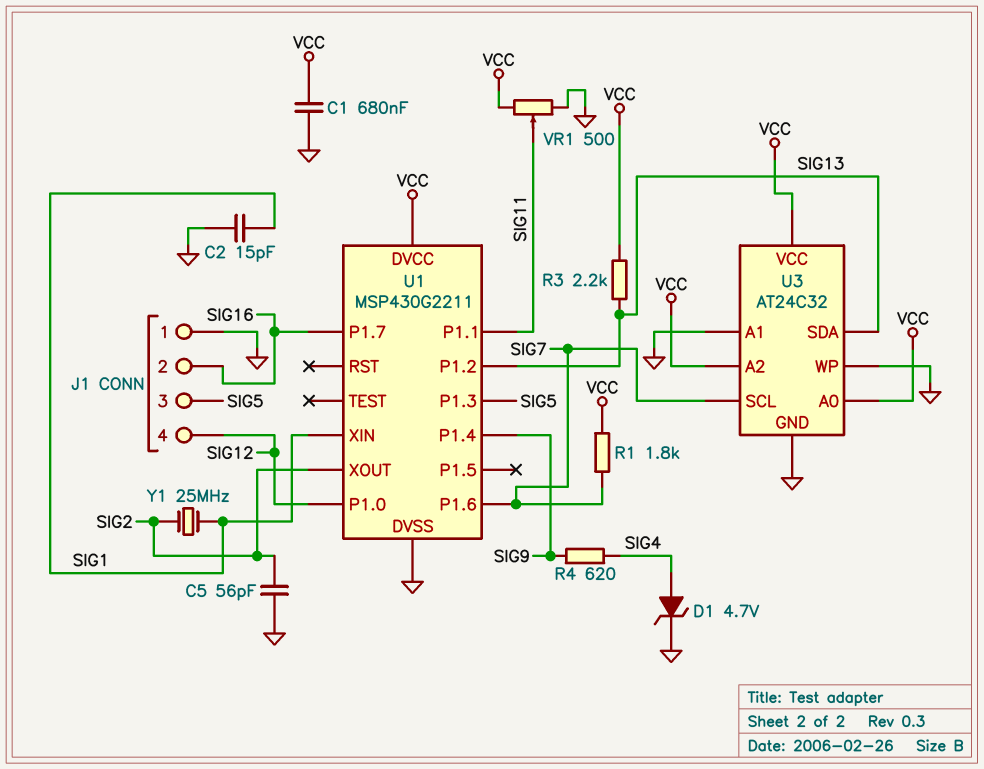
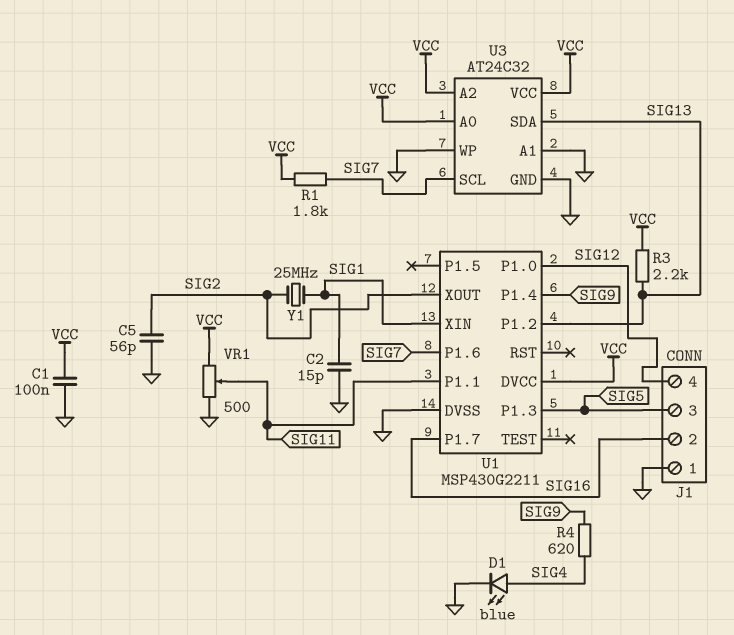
C1: 680nF (GND, VCC) -> 100nF (GND, VCC)
D1: zener 4.7V (A SIG4, K GND) -> LED blue (A SIG4, K GND)

